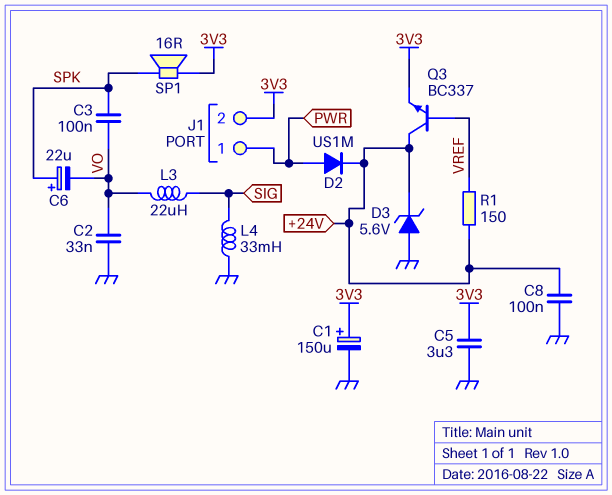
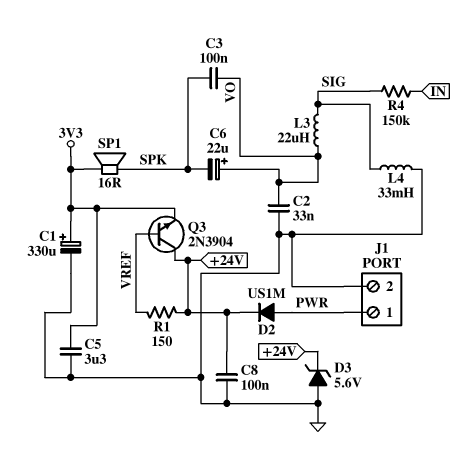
C1: 150uF (plus 3V3, minus GND) -> 330uF (plus 3V3, minus GND)
C6: 22uF (plus SPK, minus VO) -> 22uF (plus VO, minus SPK)
J1 pin 2: 3V3 -> GND
Q3: NPN BC337 (B VREF, C +24V, E 3V3) -> NPN 2N3904 (B VREF, C +24V, E 3V3)
R4: none -> 150k (IN, SIG)

